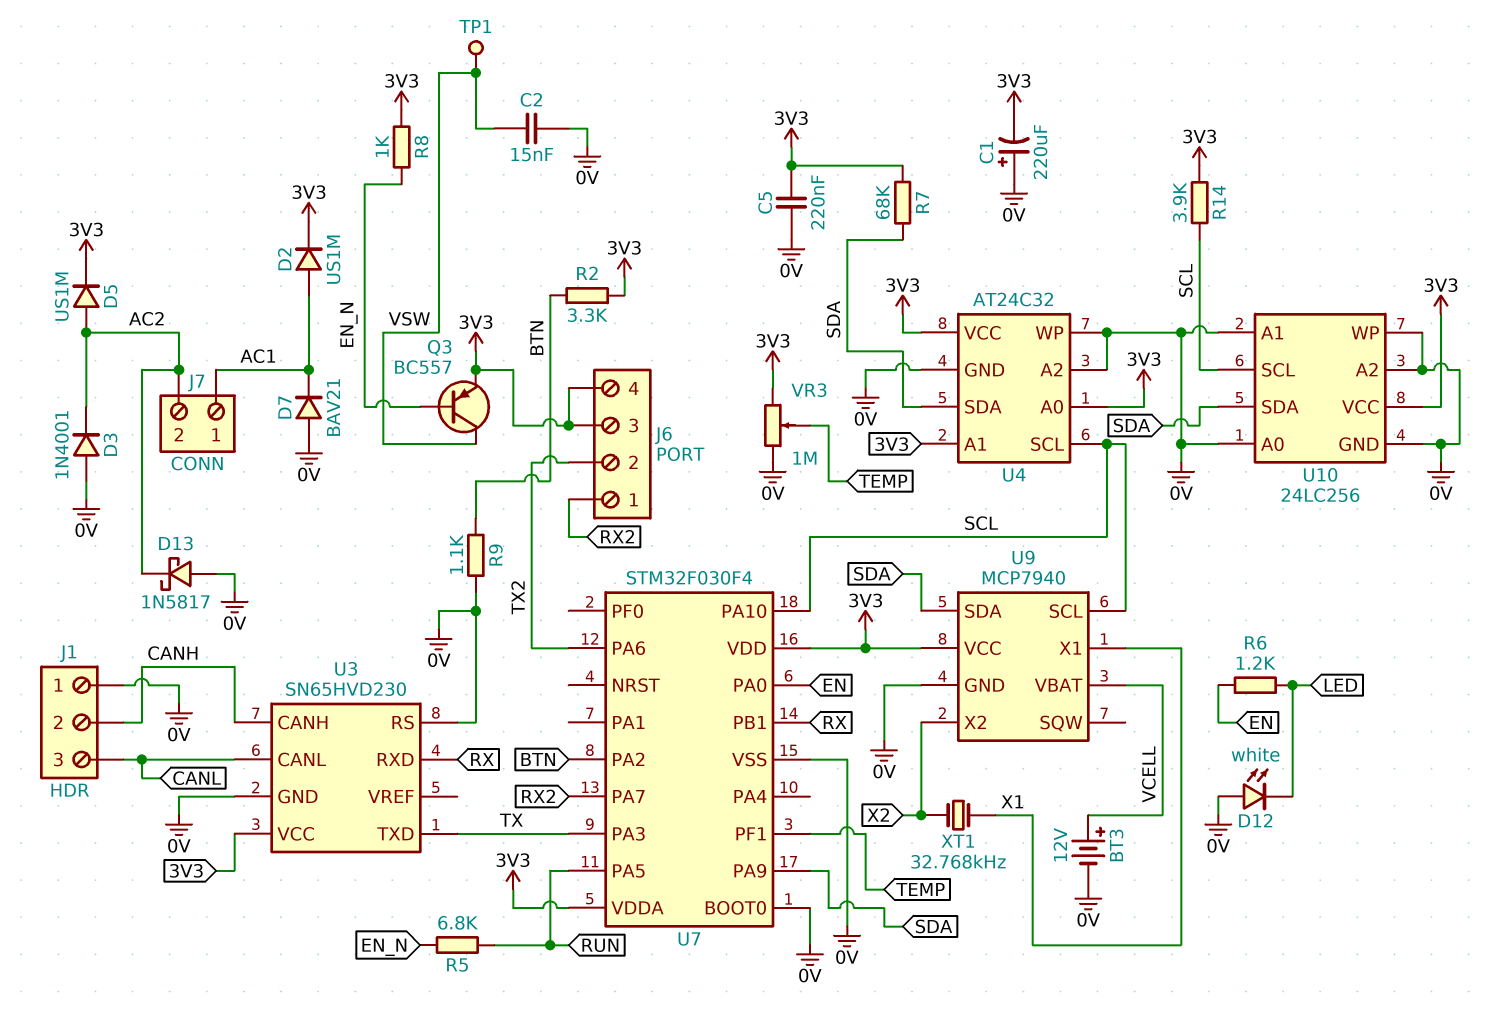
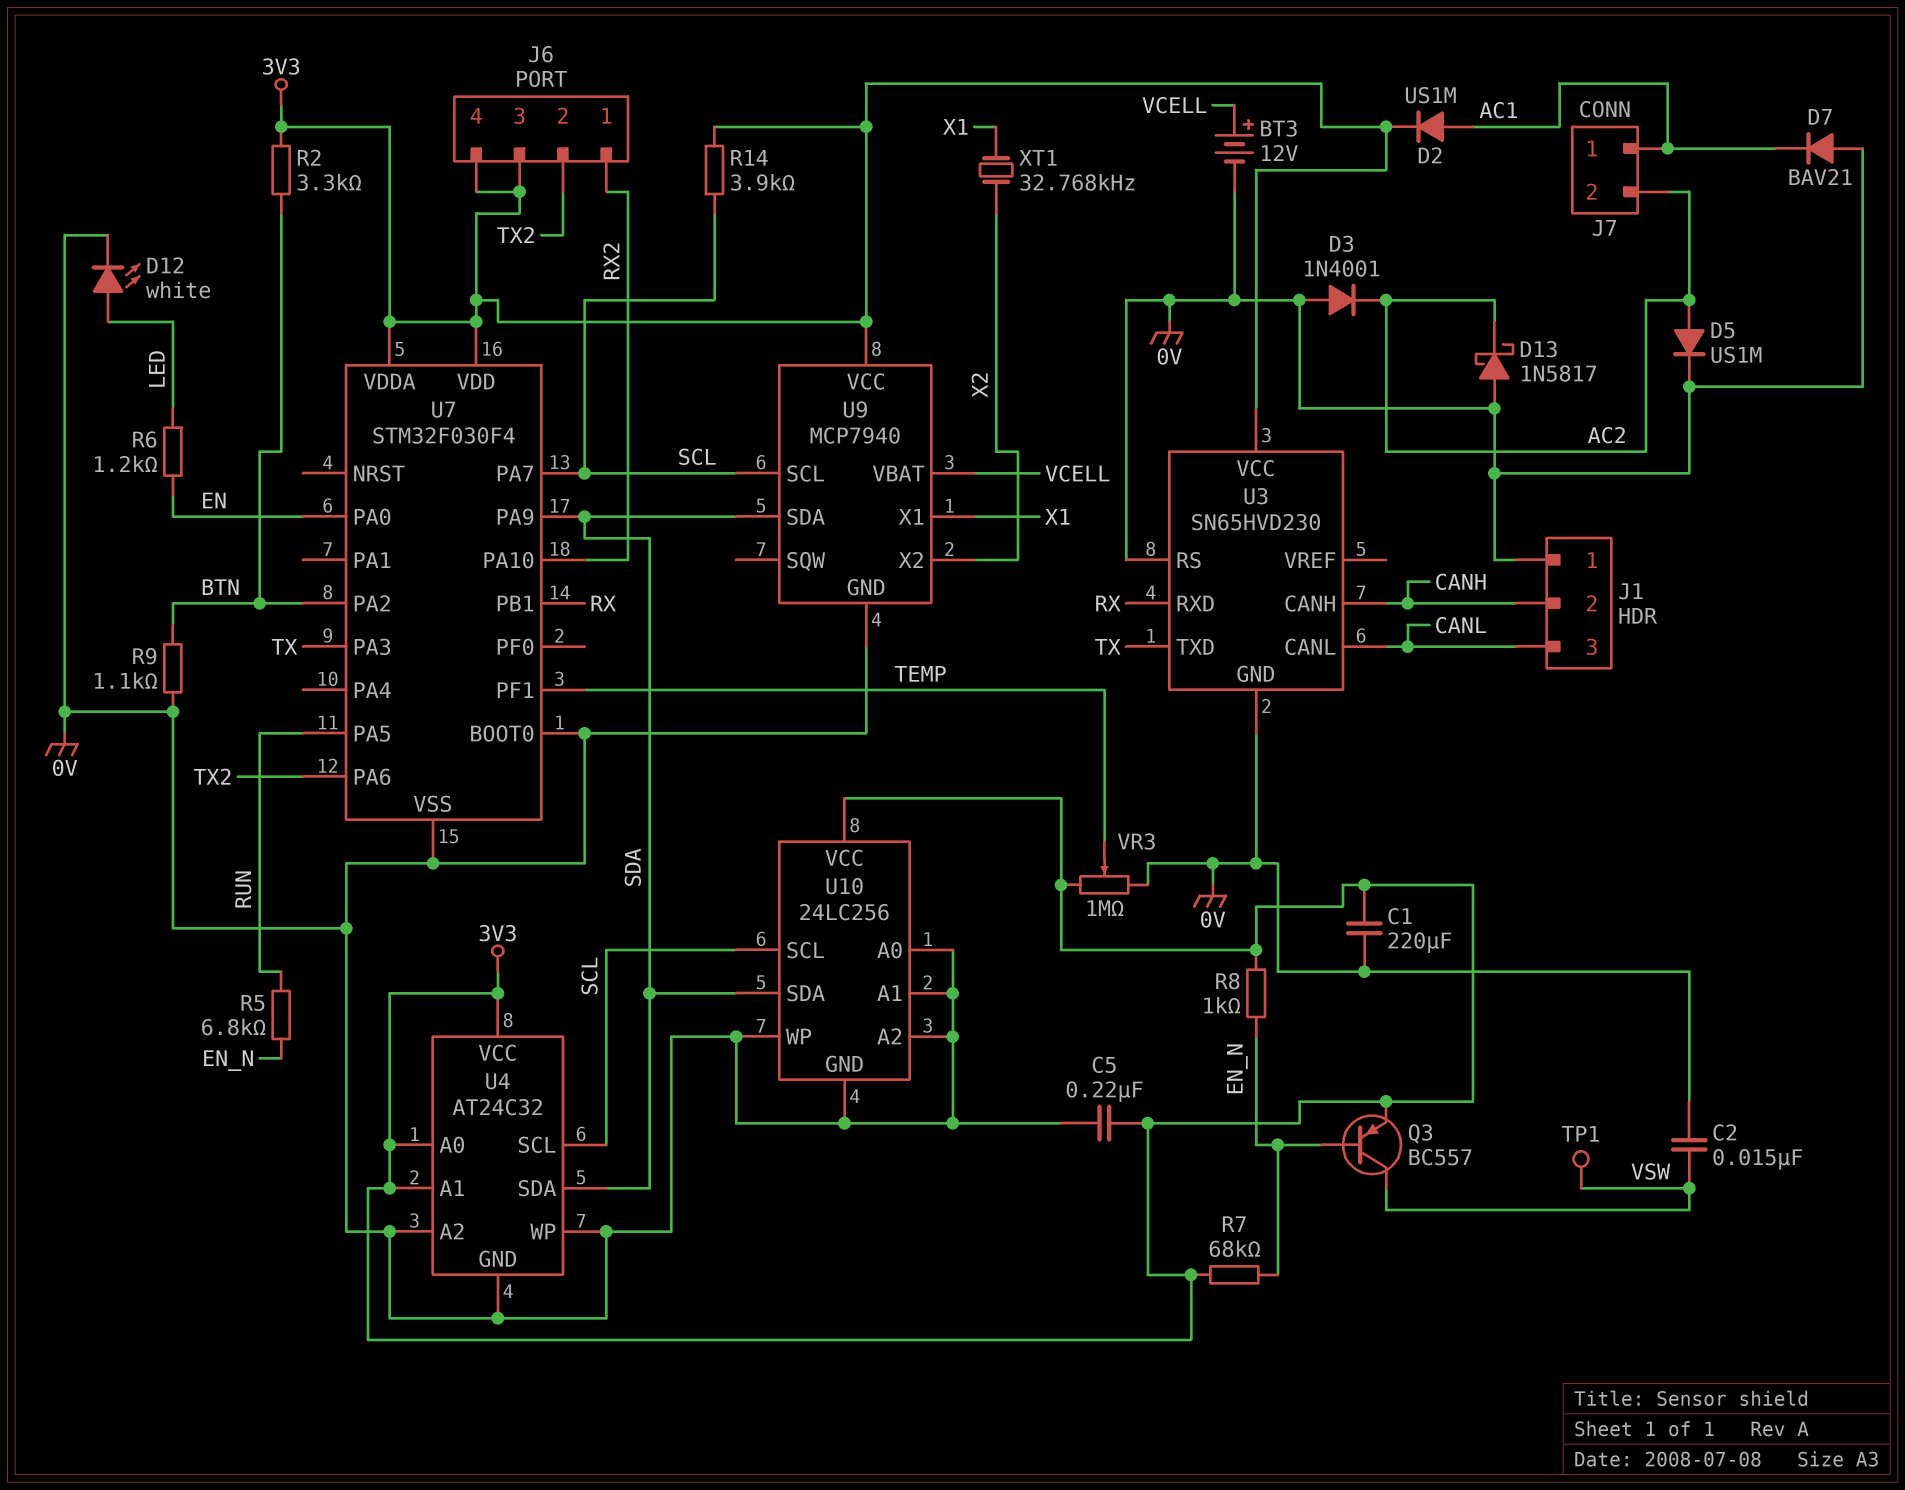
C1: 220uF (plus 0V, minus 3V3) -> 220uF (0V, 3V3)
D5: diode US1M (A AC2, K 3V3) -> diode US1M (A AC2, K 0V)
D12: LED white (A 0V, K LED) -> LED white (A LED, K 0V)
R7: 68k (3V3, SDA) -> 68k (3V3, EN_N)
U7 pin PA7: RX2 -> SCL
U7 pin PA10: SCL -> RX2

